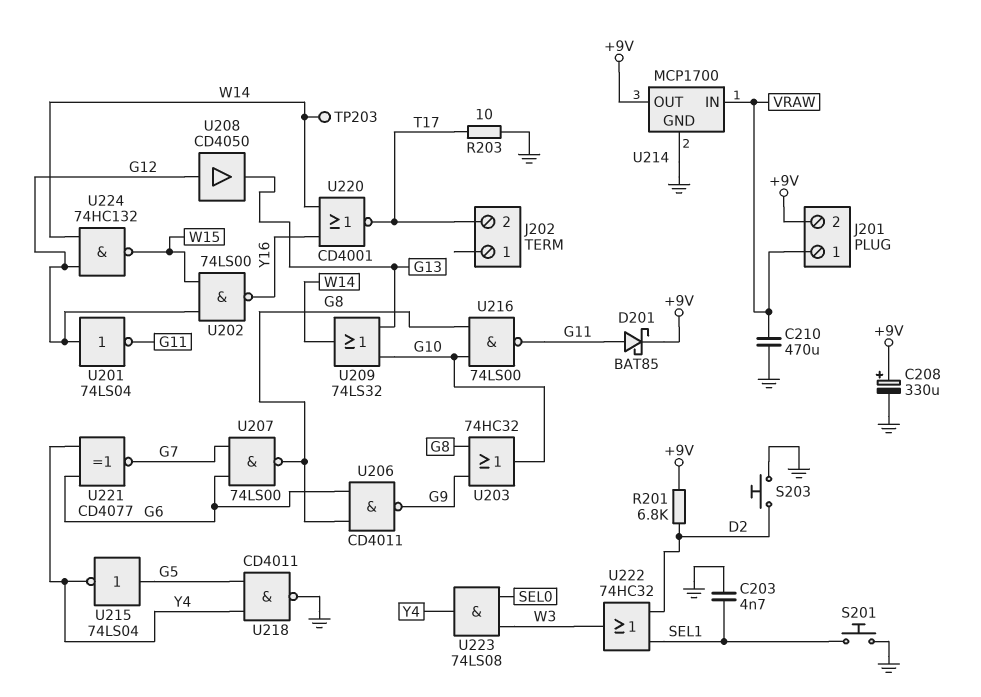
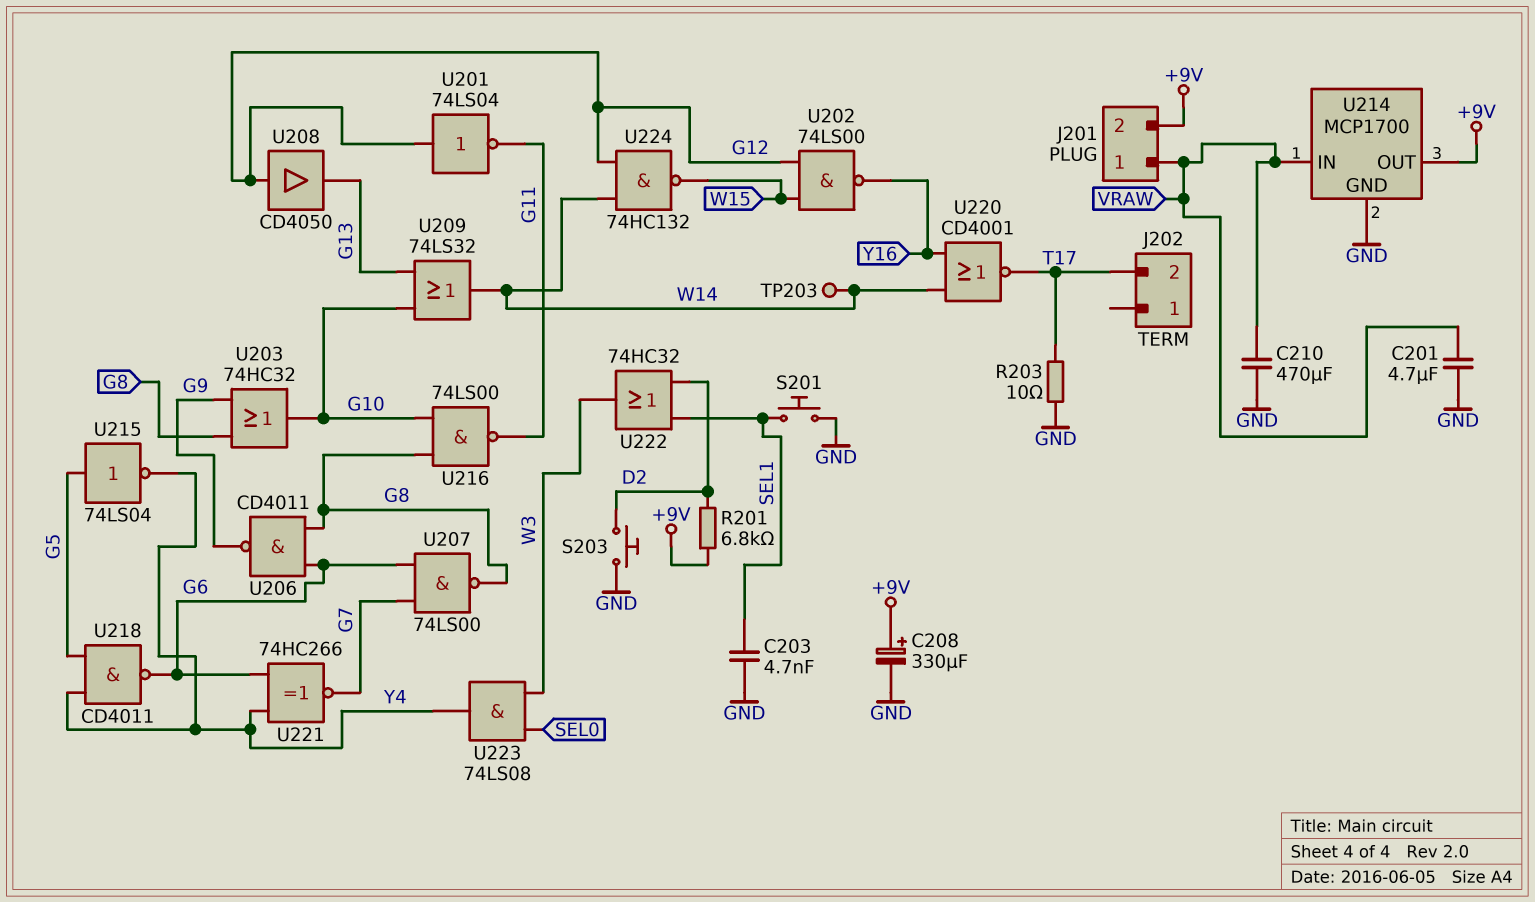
C201: none -> 4.7uF (GND, VRAW)
D201: schottky BAT85 (A G11, K +9V) -> none
U218: NAND CD4011 (in G5, in Y4, out GND) -> NAND CD4011 (in G5, in Y4, out G6)
U221: XNOR CD4077 (in G6, in Y4, out G7) -> XNOR 74HC266 (in G6, in Y4, out G7)

